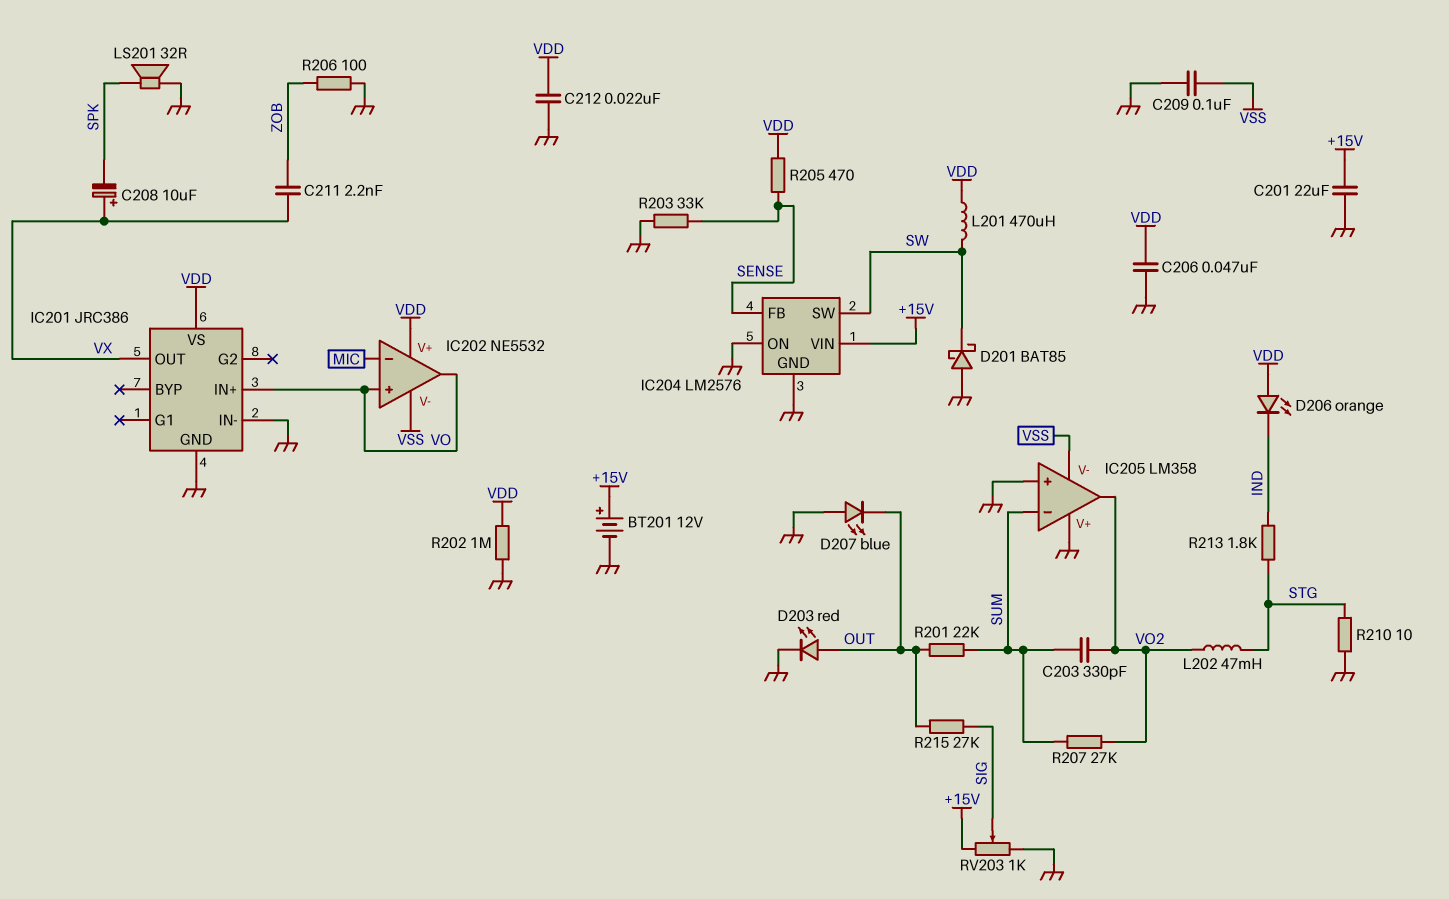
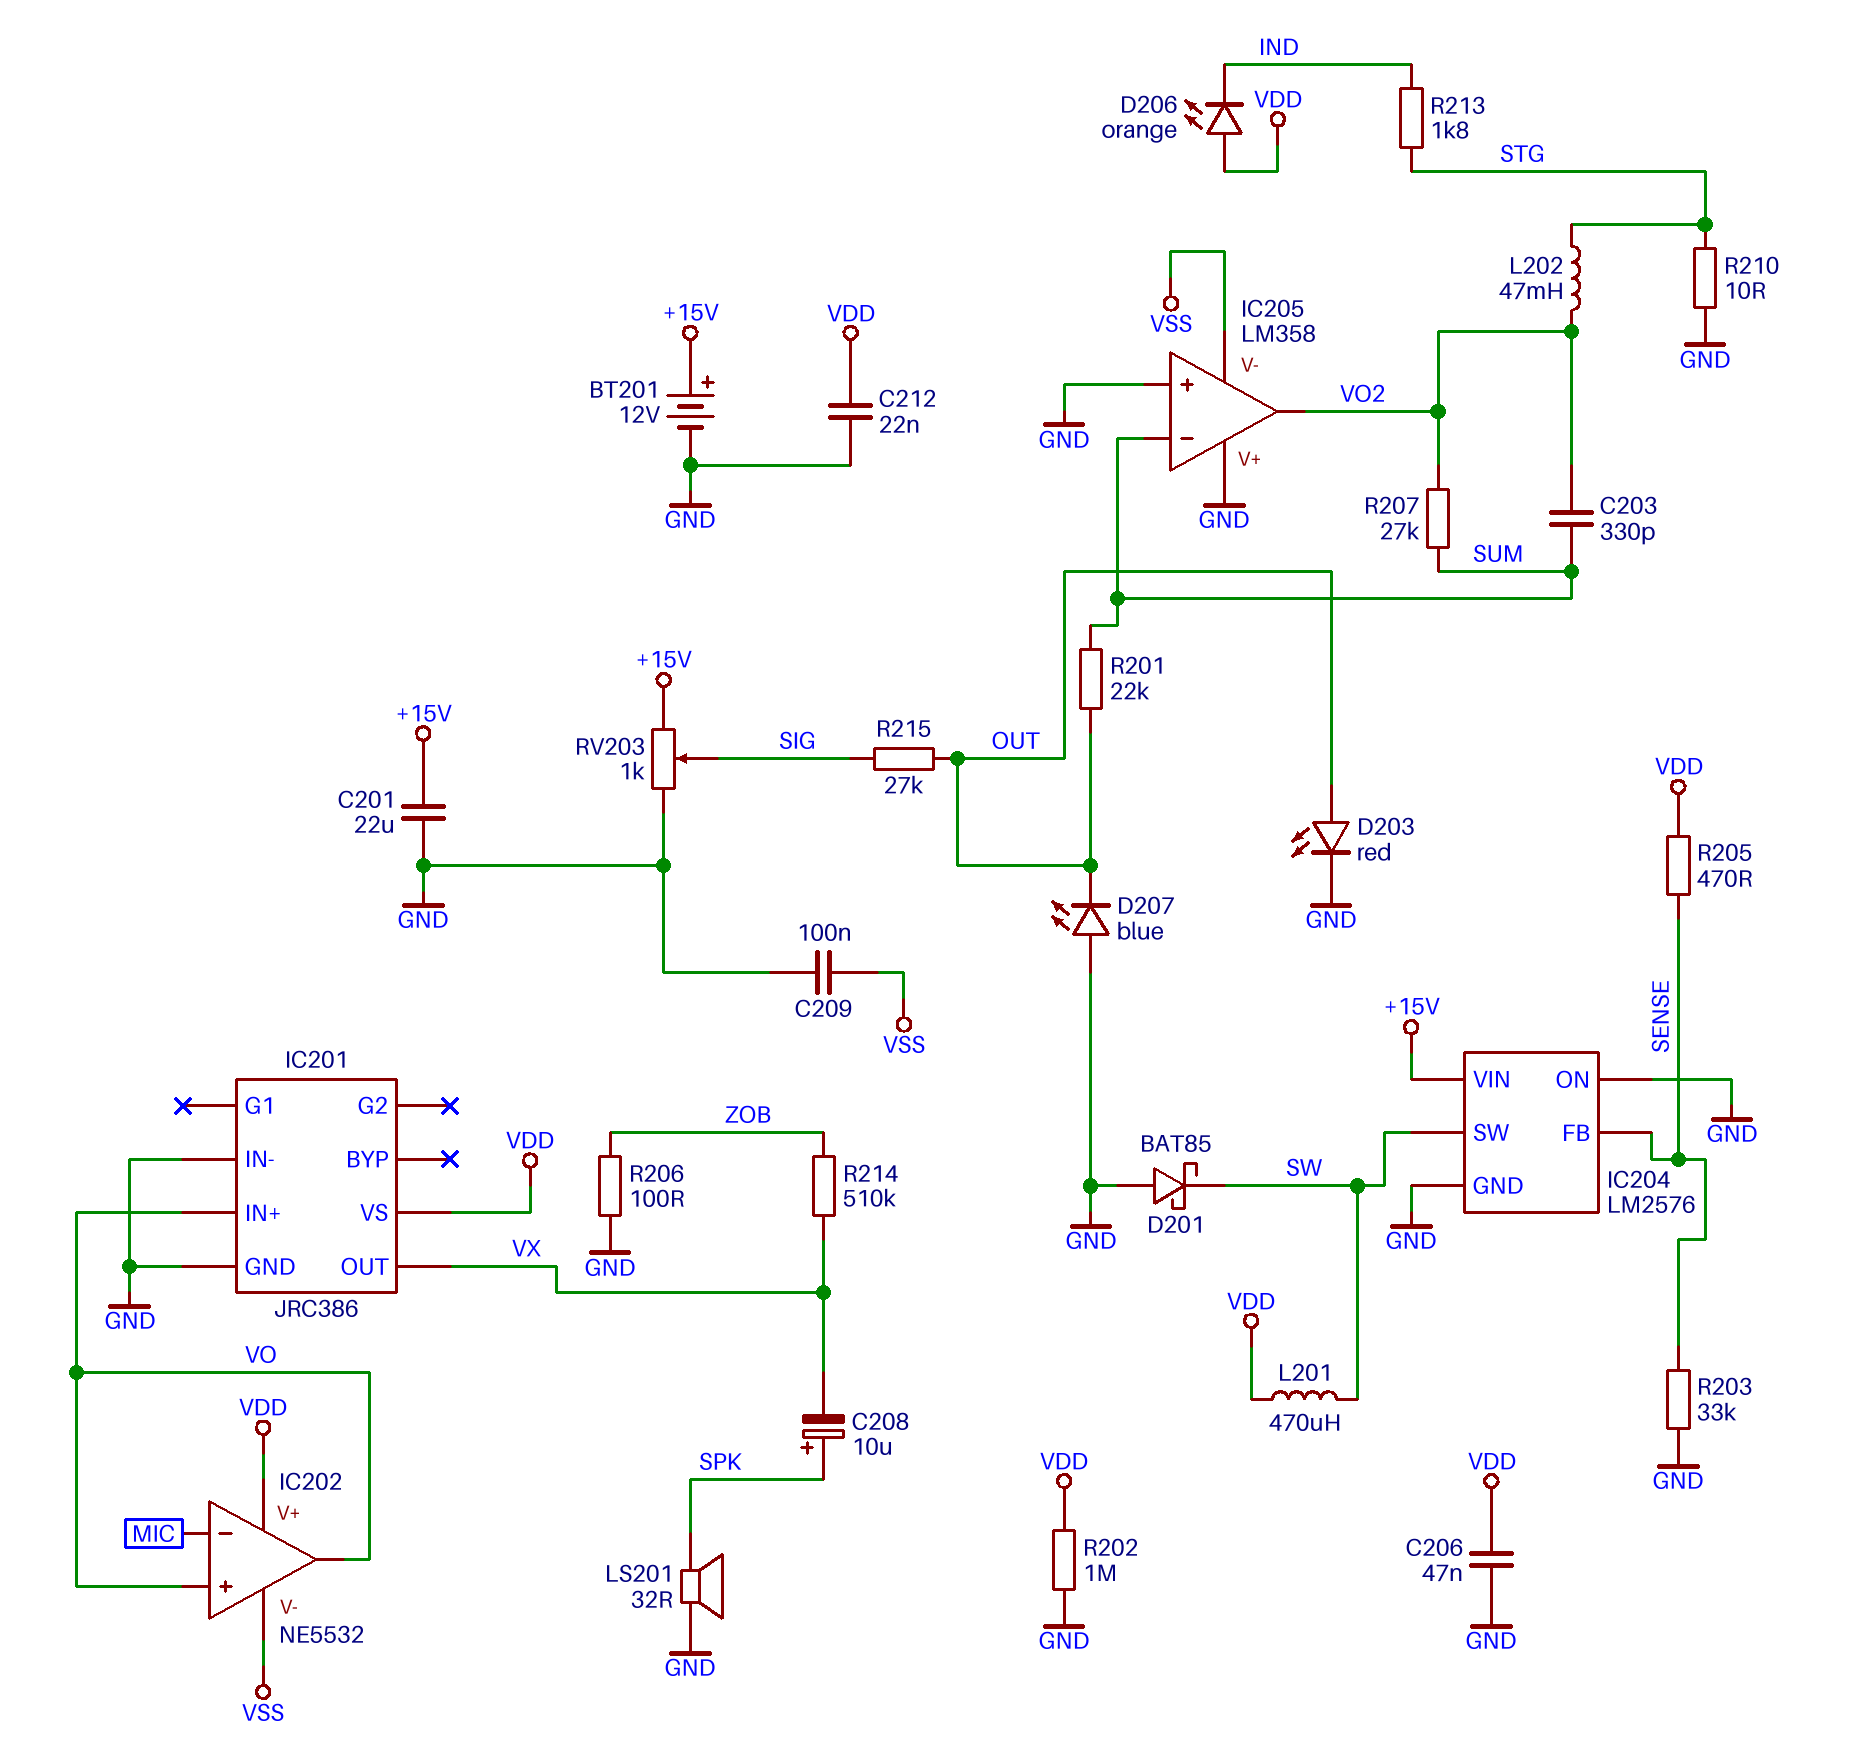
C208: 10uF (plus VX, minus SPK) -> 10uF (plus SPK, minus VX)
C211: 2.2nF (VX, ZOB) -> none
R214: none -> 510k (VX, ZOB)

